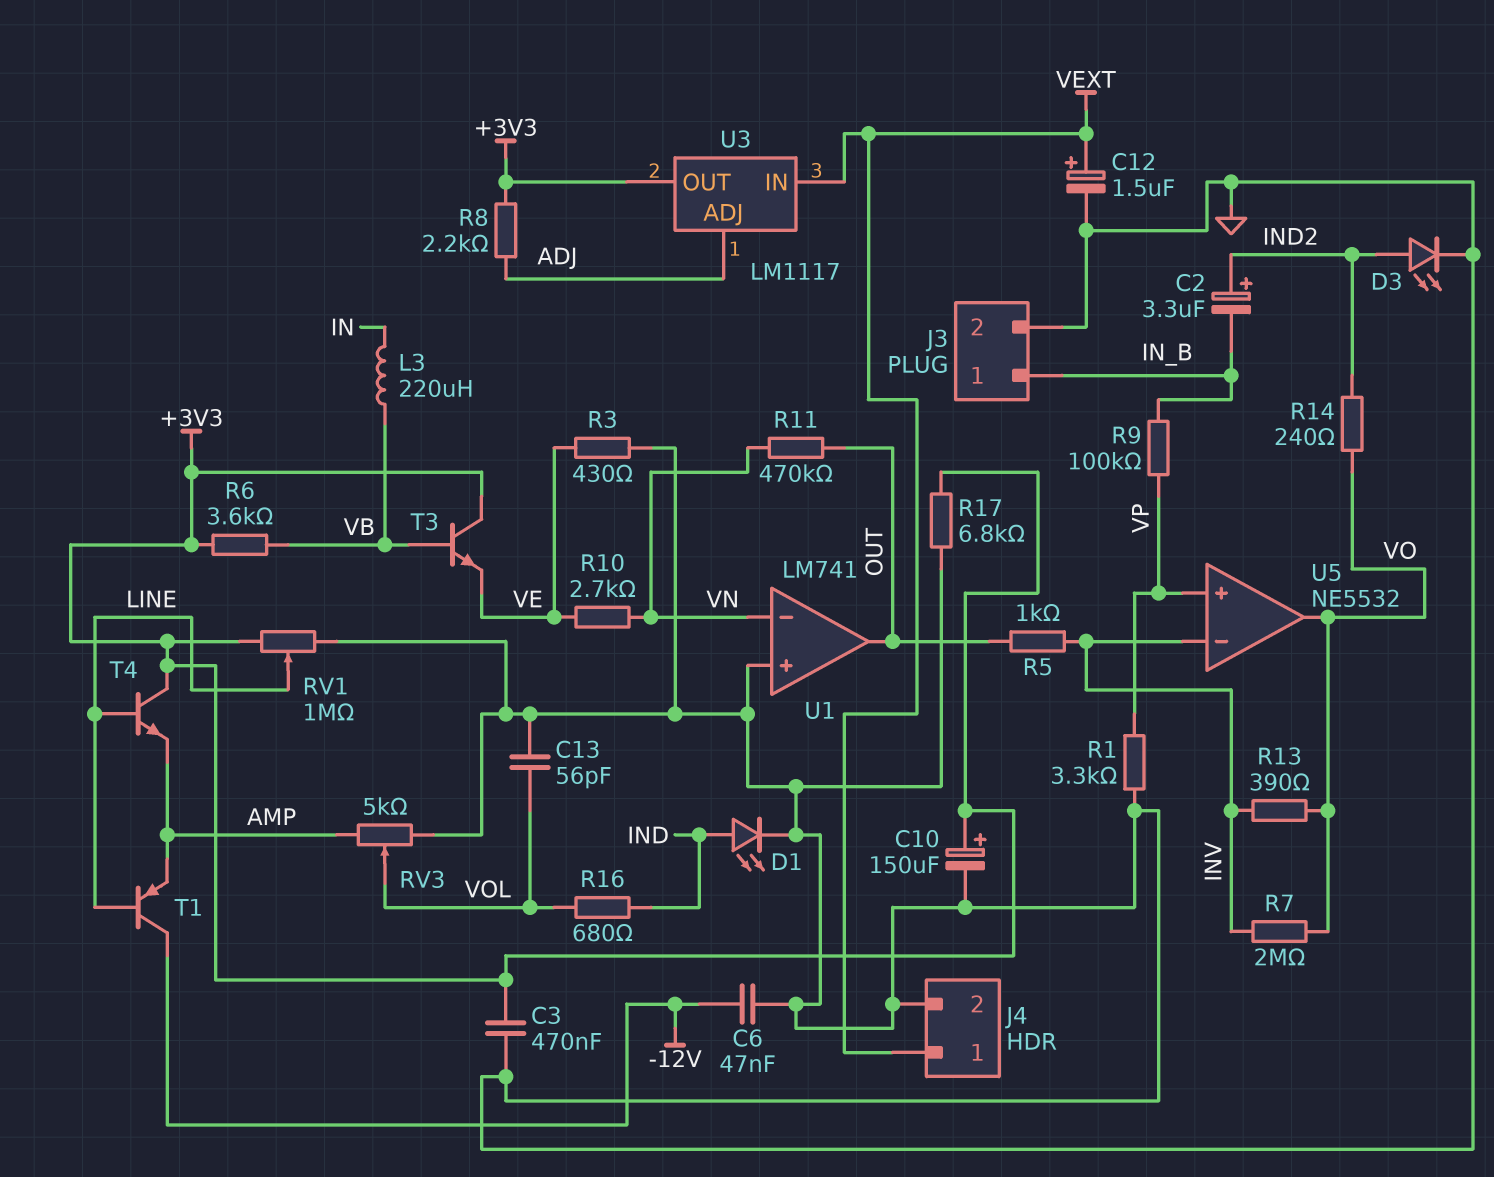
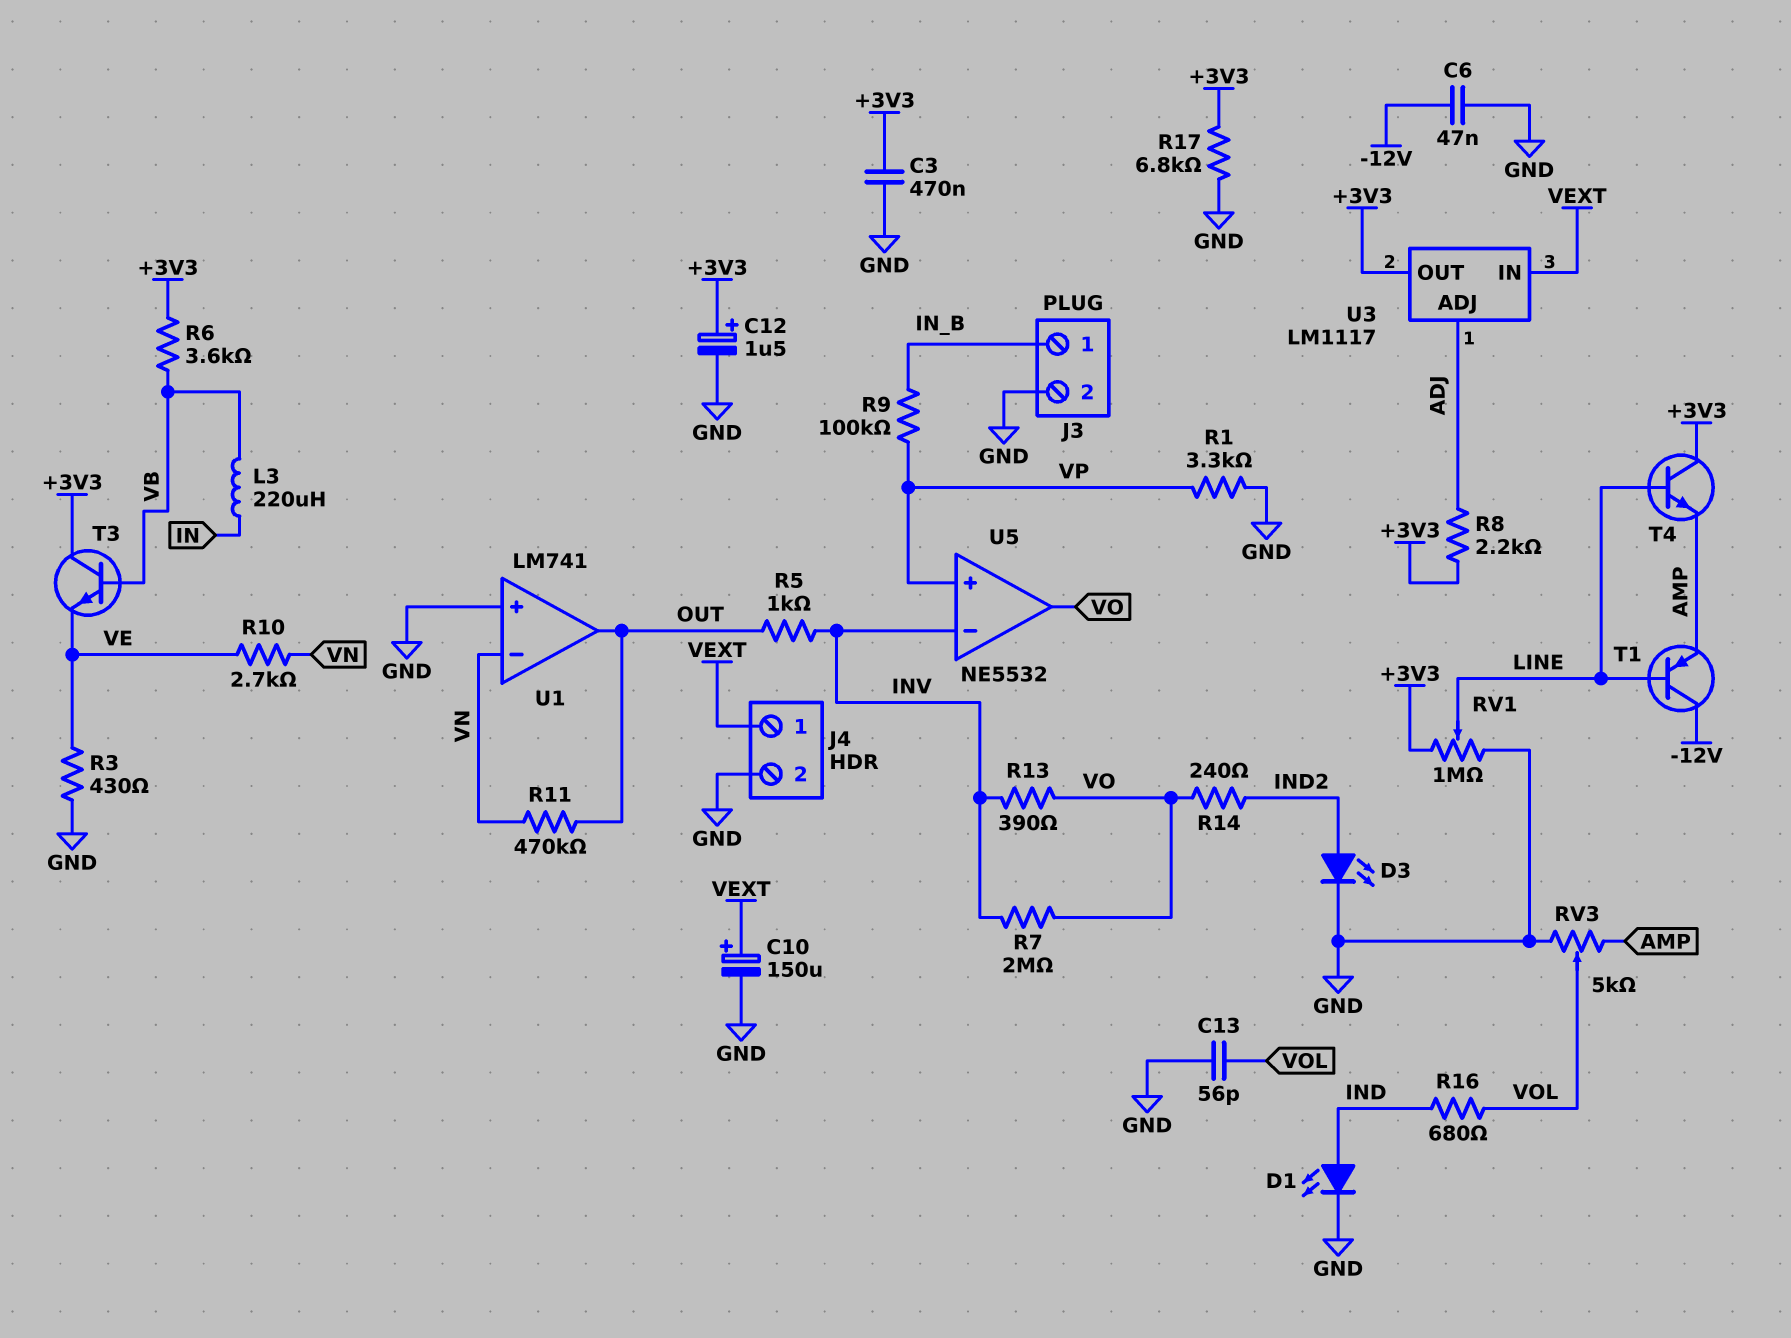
C2: 3.3uF (plus IND2, minus IN_B) -> none
C10: 150uF (plus +3V3, minus GND) -> 150uF (plus VEXT, minus GND)
C12: 1.5uF (plus VEXT, minus GND) -> 1.5uF (plus +3V3, minus GND)

